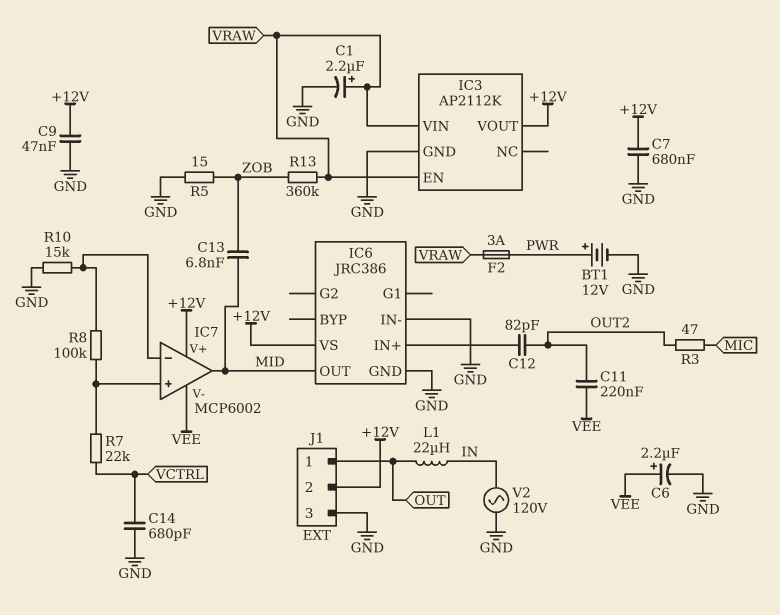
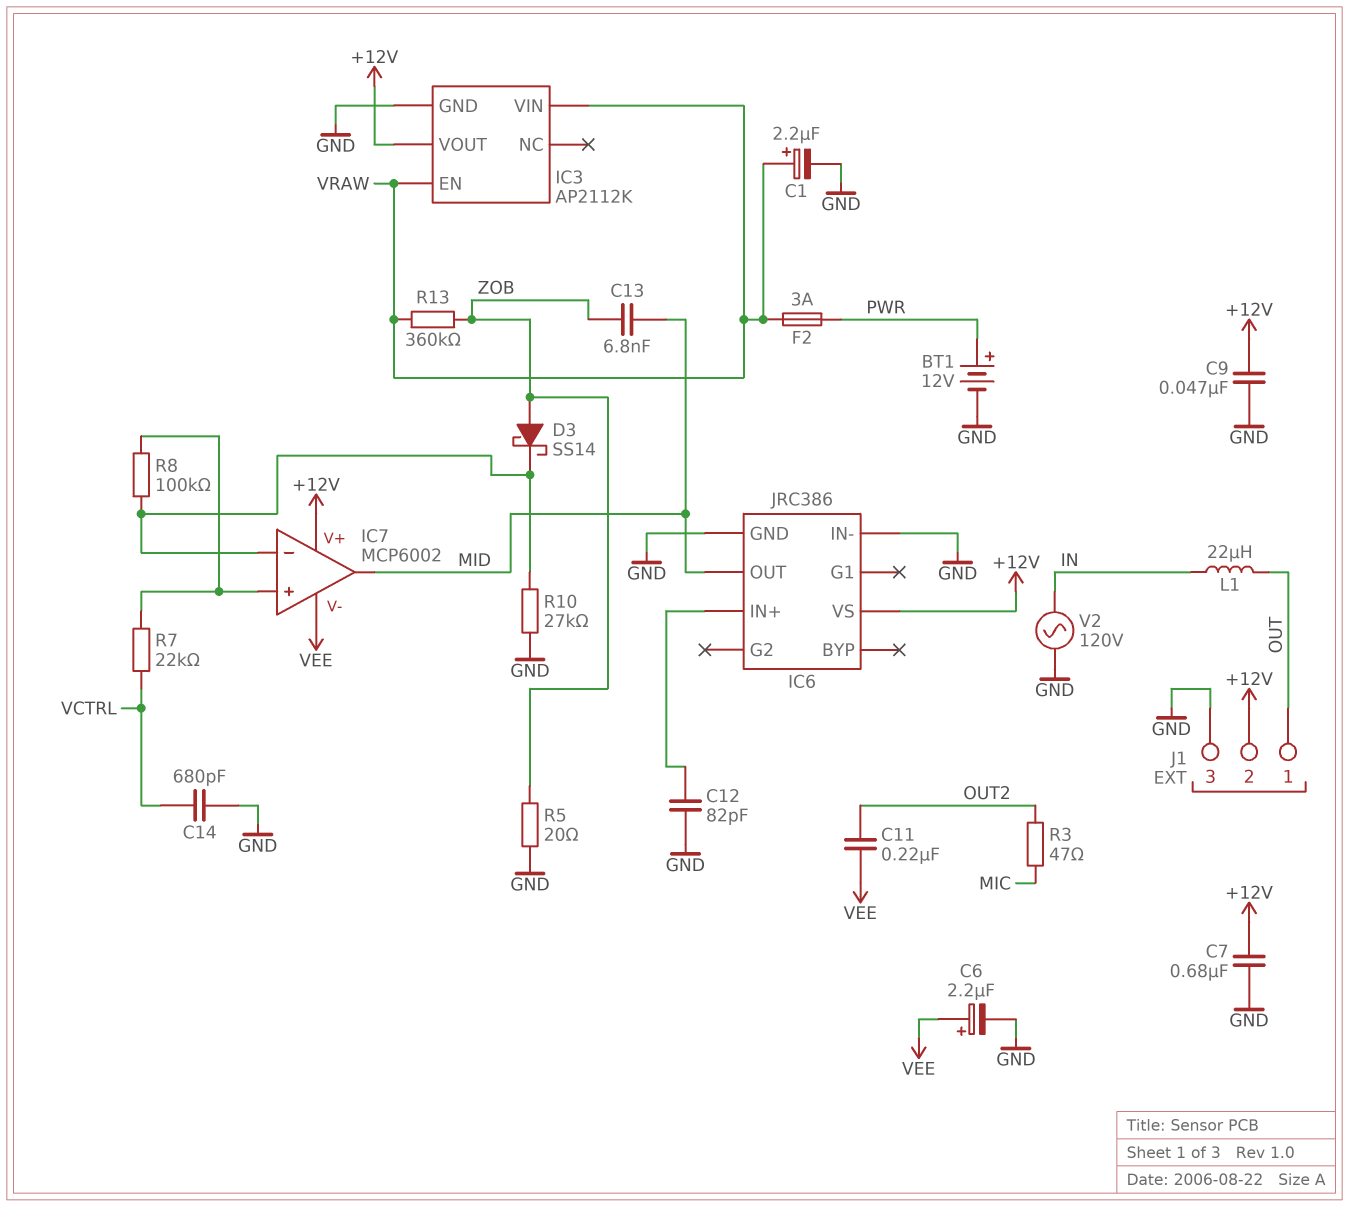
C12: 82pF (IC6/IN+, OUT2) -> 82pF (GND, IC6/IN+)
D3: none -> schottky SS14 (A ZOB, K IC7/in-)
R5: 15 (GND, ZOB) -> 20 (GND, ZOB)
R10: 15k (GND, IC7/in-) -> 27k (GND, IC7/in-)

